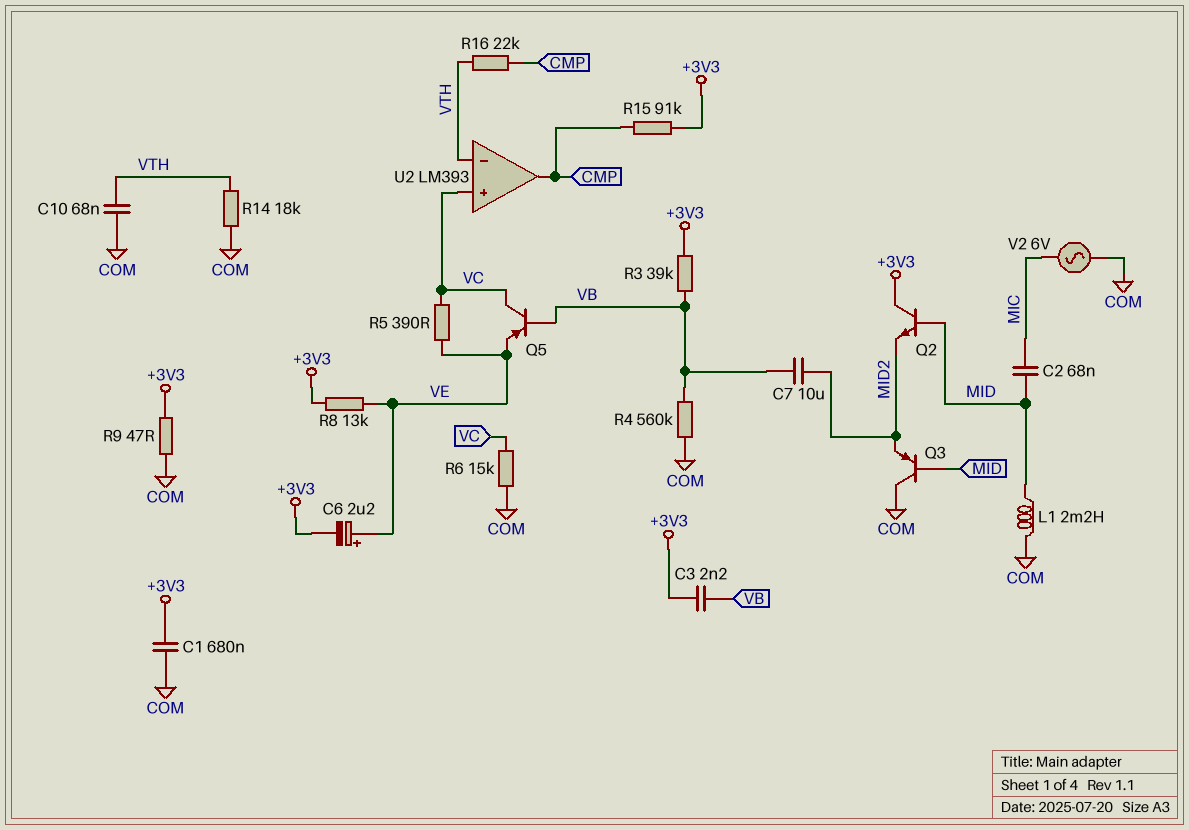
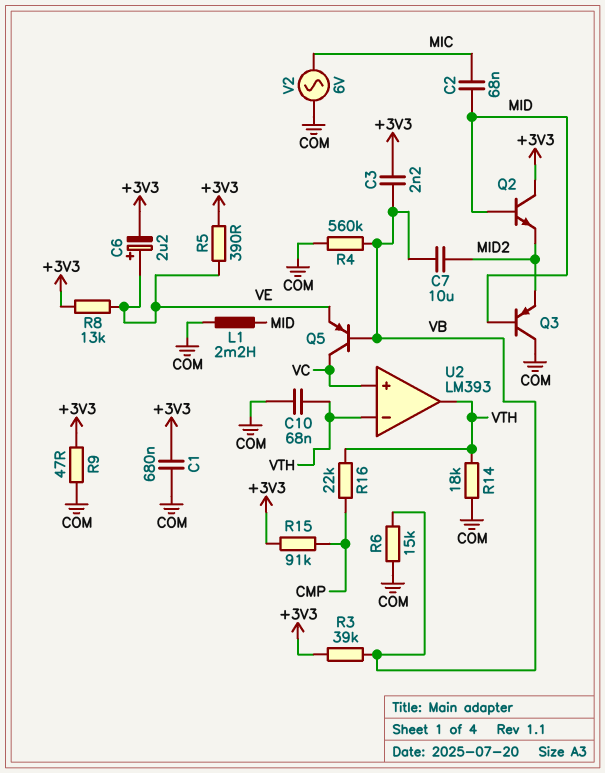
R5: 390 (VC, VE) -> 390 (+3V3, VE)
R6: 15k (COM, VC) -> 15k (COM, VB)
U2 pin out: CMP -> VTH

